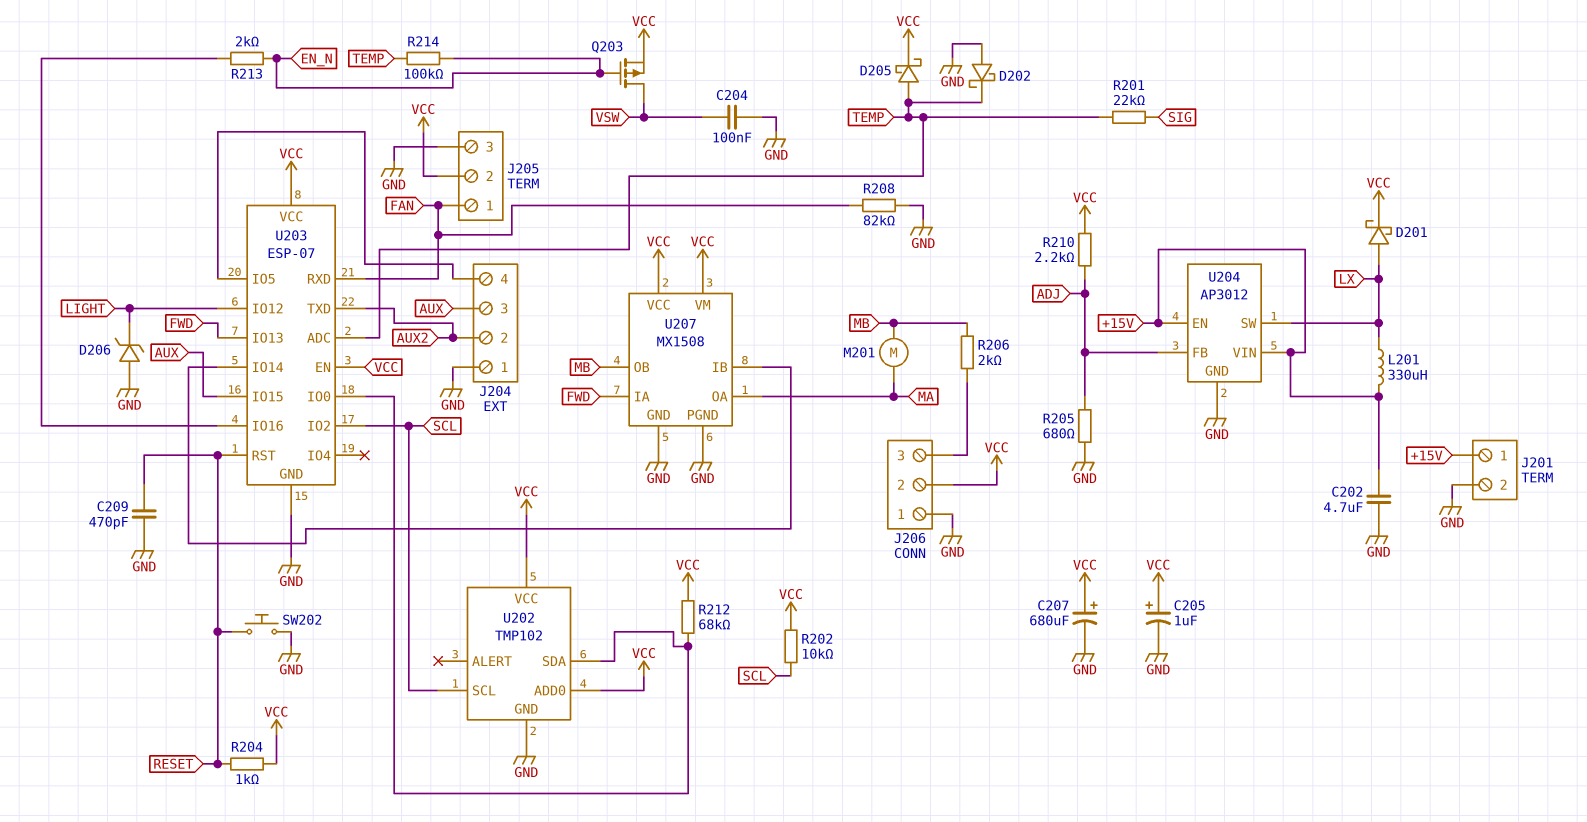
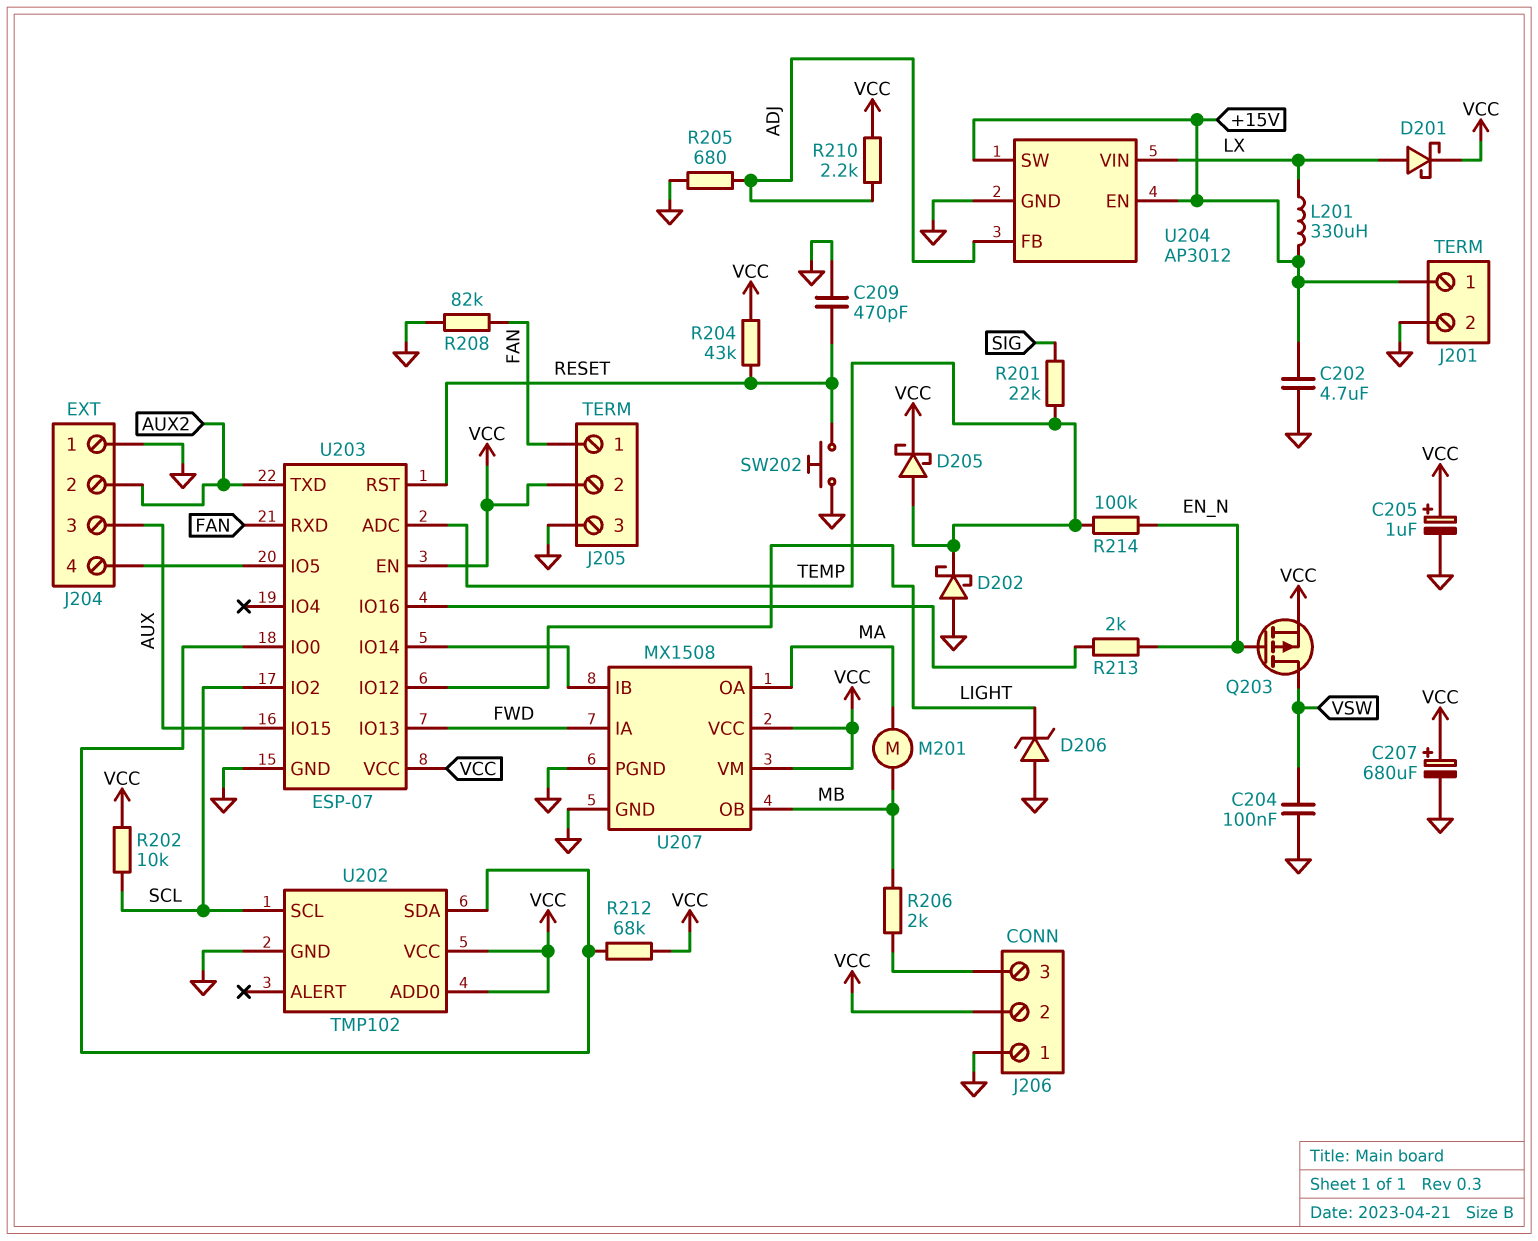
R204: 1k (RESET, VCC) -> 43k (RESET, VCC)
U204 pin SW: LX -> +15V
U204 pin VIN: +15V -> LX

